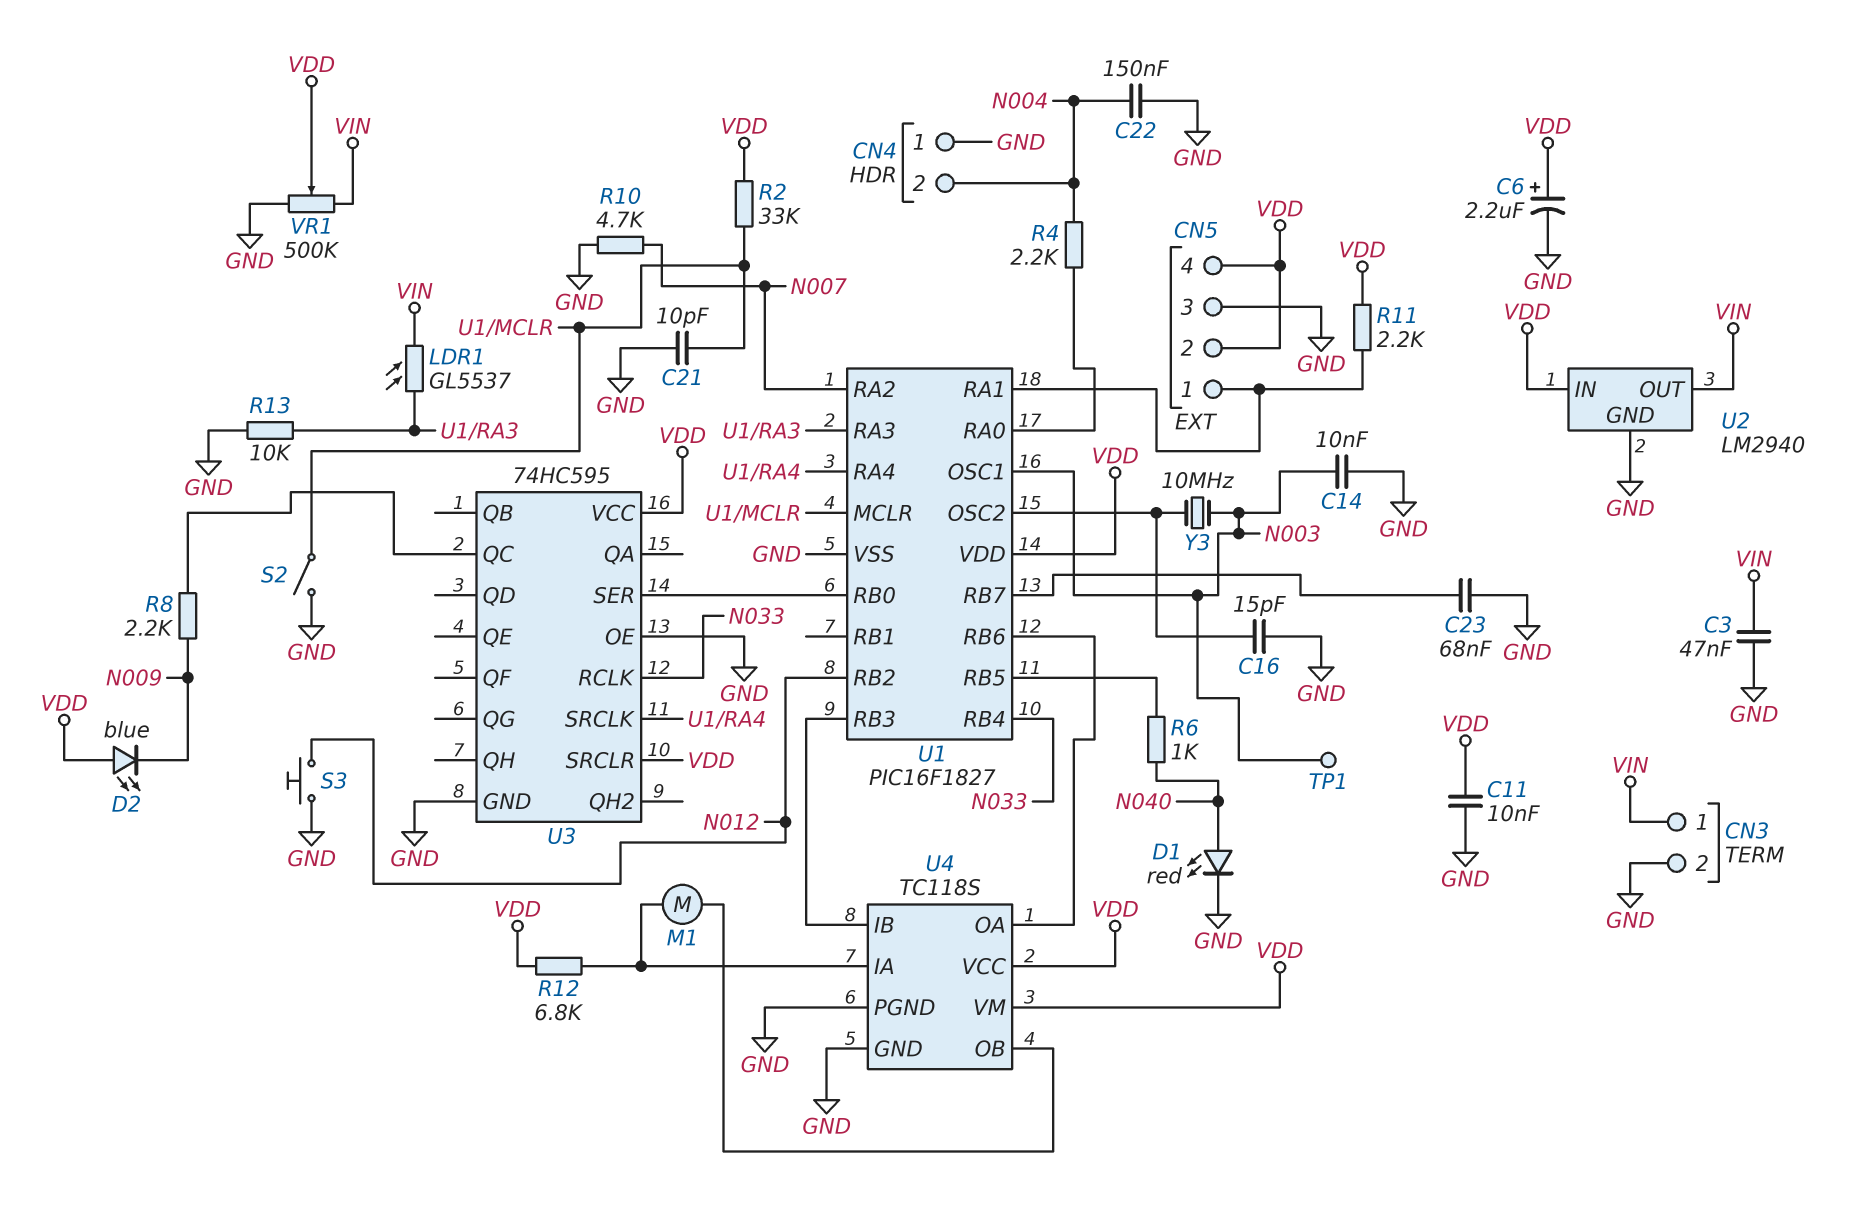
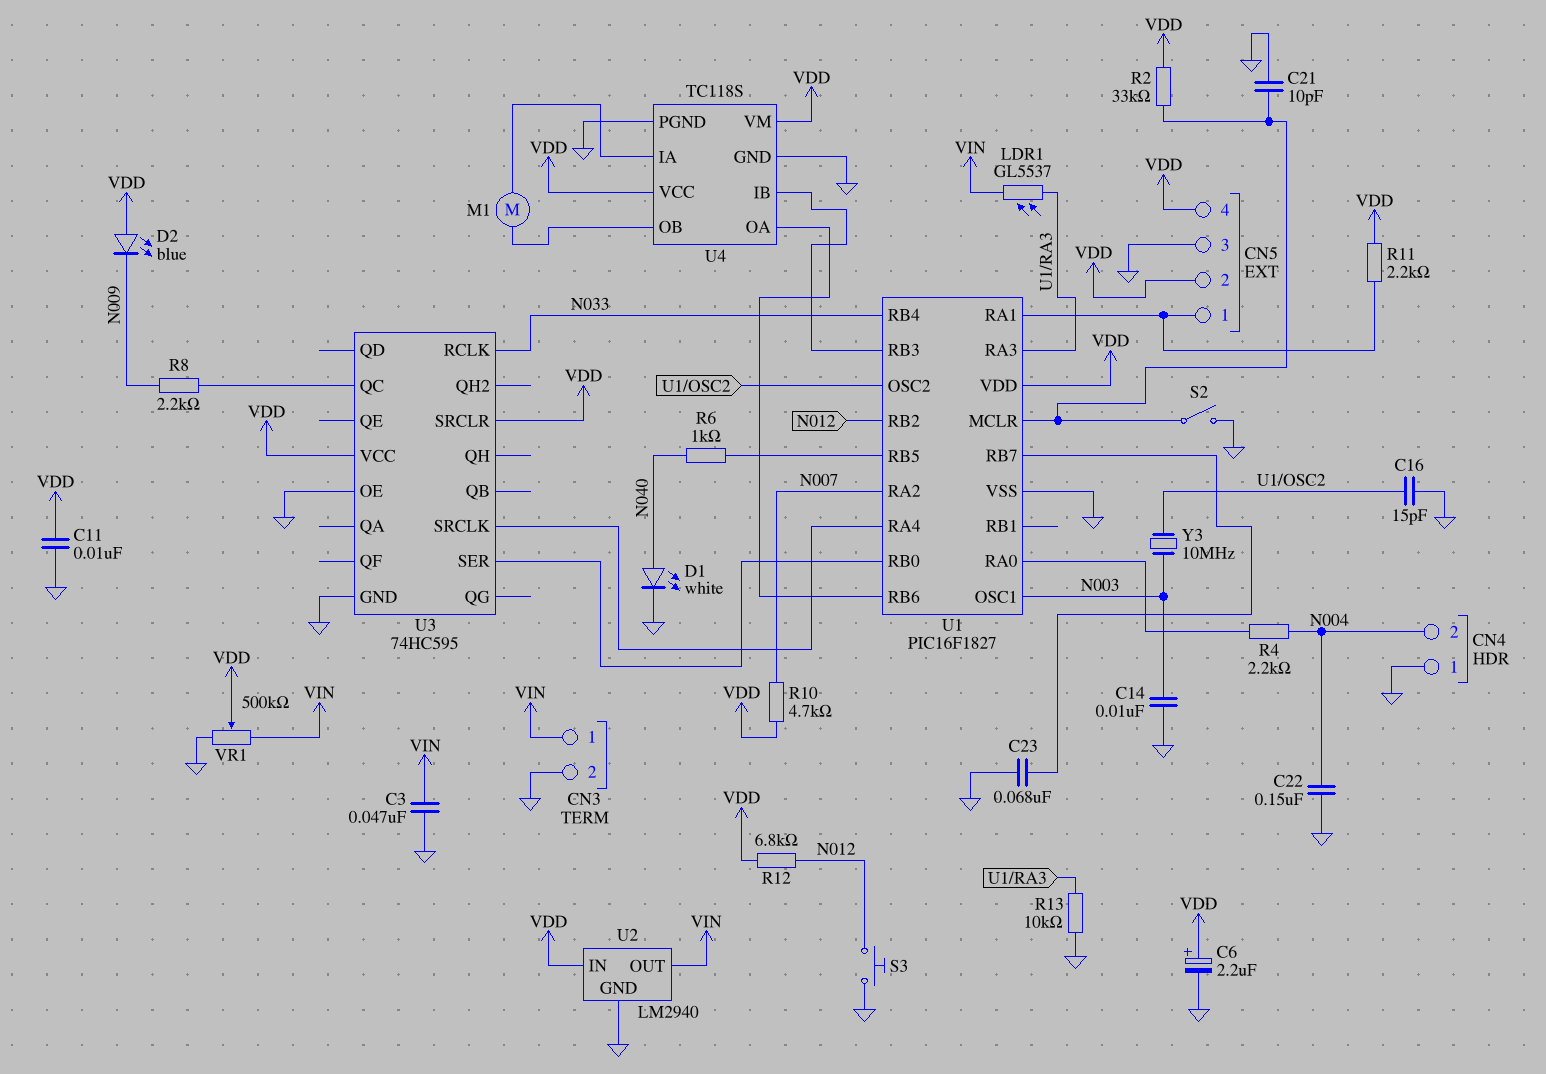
D1: LED red (A N040, K GND) -> LED white (A N040, K GND)
R10: 4.7k (GND, N007) -> 4.7k (N007, VDD)
R12: 6.8k (U4/IA, VDD) -> 6.8k (N012, VDD)
TP1: test point (N003) -> none

